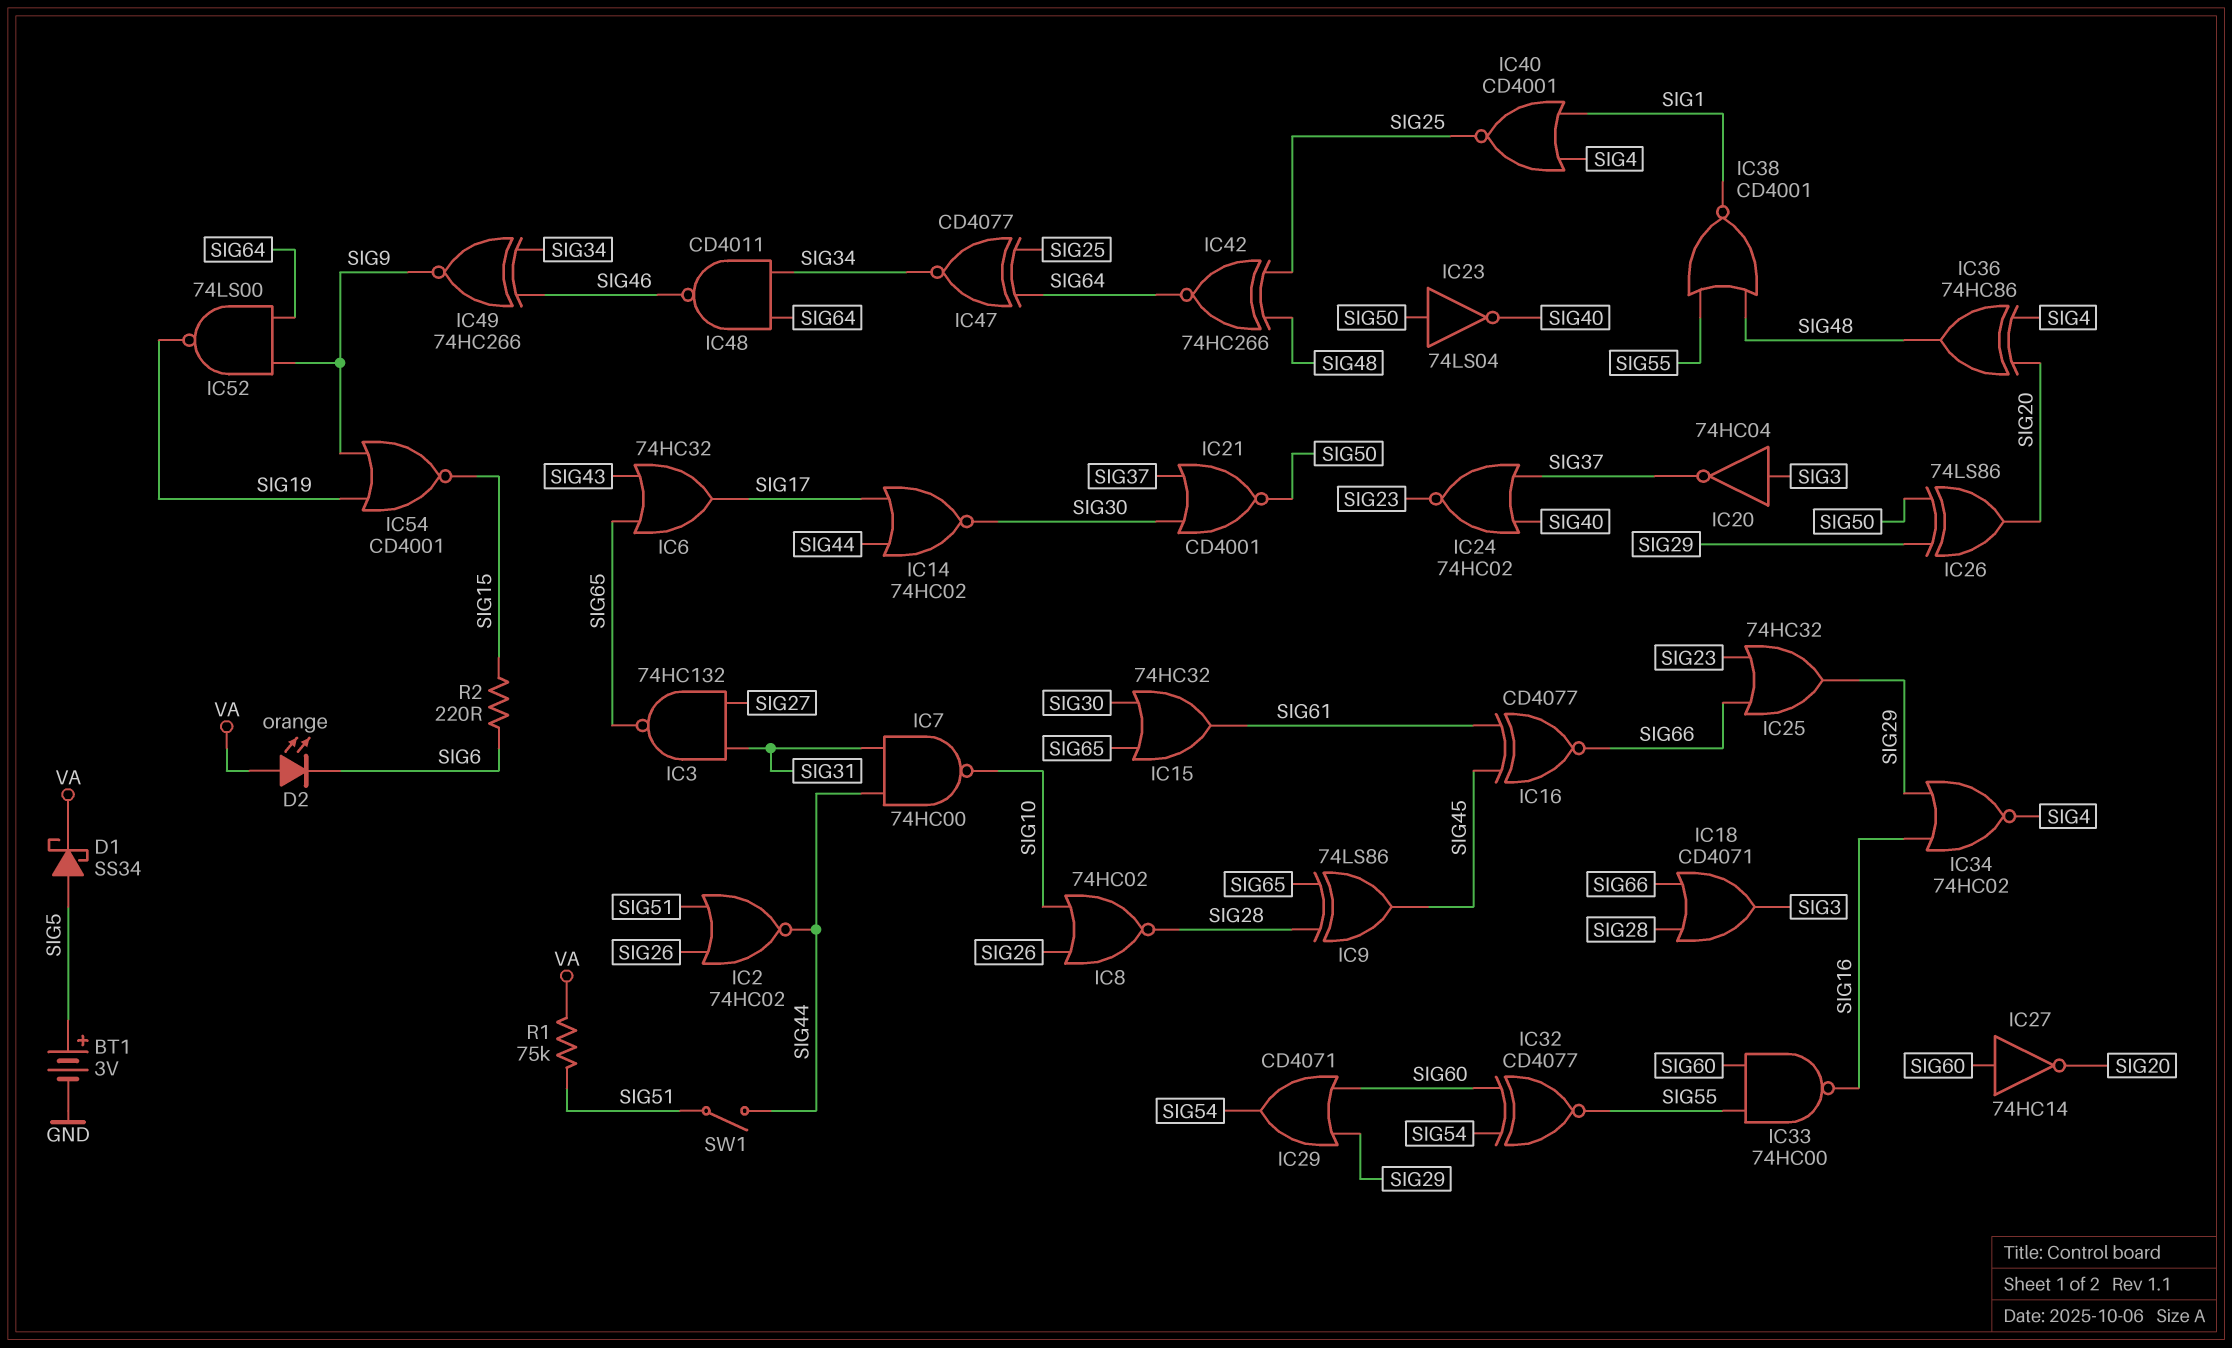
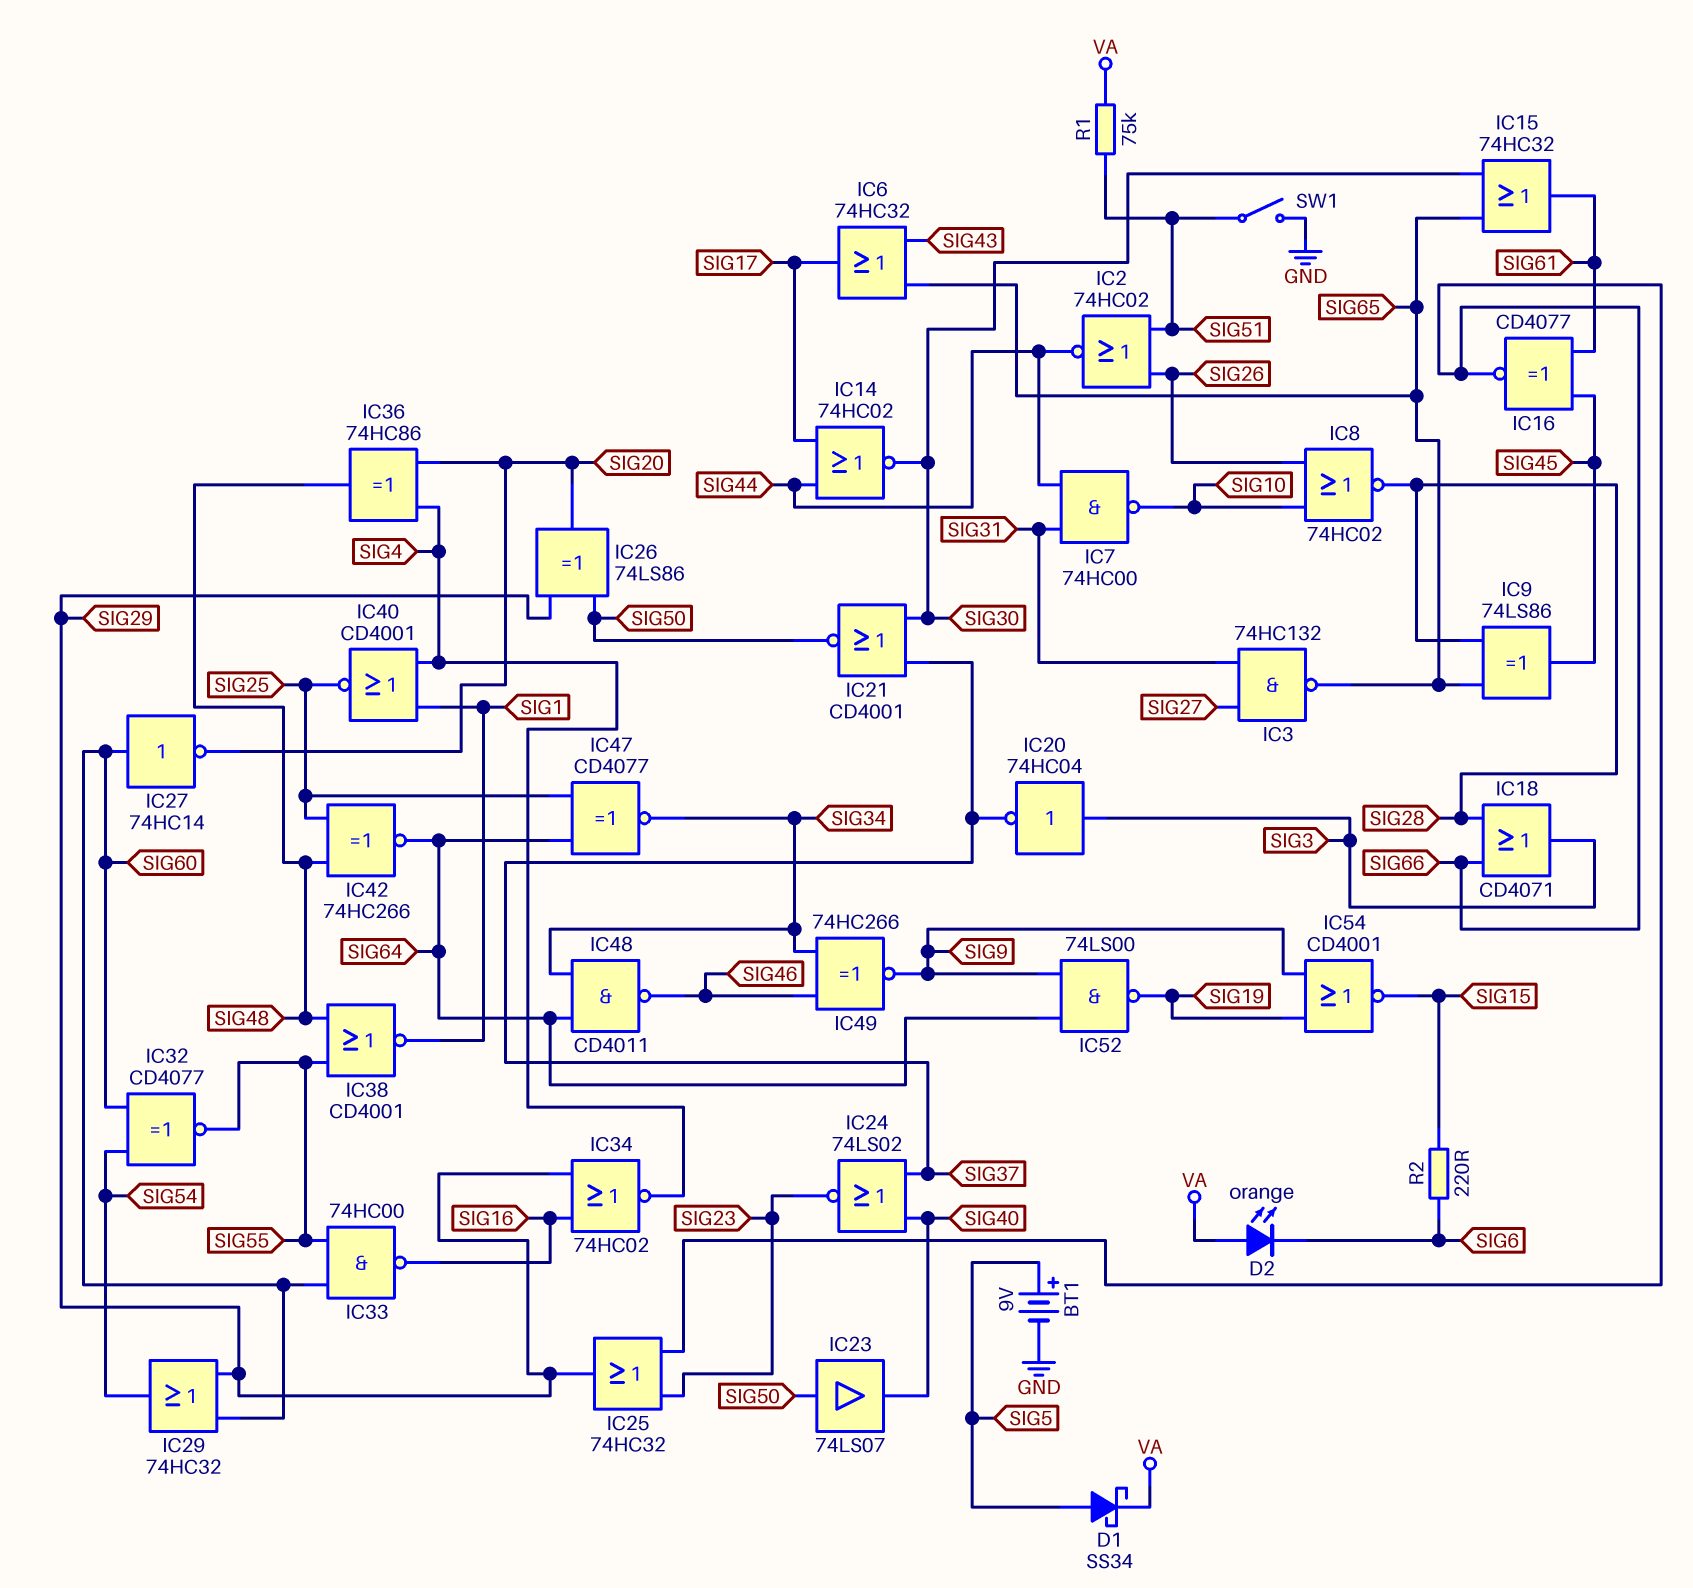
BT1: 3V (plus SIG5, minus GND) -> 9V (plus SIG5, minus GND)
IC23: NOT 74LS04 (in SIG50, out SIG40) -> buffer 74LS07 (in SIG50, out SIG40)
IC24: NOR 74HC02 (in SIG37, in SIG40, out SIG23) -> NOR 74LS02 (in SIG37, in SIG40, out SIG23)
IC29: OR CD4071 (in SIG29, in SIG60, out SIG54) -> OR 74HC32 (in SIG29, in SIG60, out SIG54)
SW1: switch (SIG44, SIG51) -> switch (GND, SIG51)

